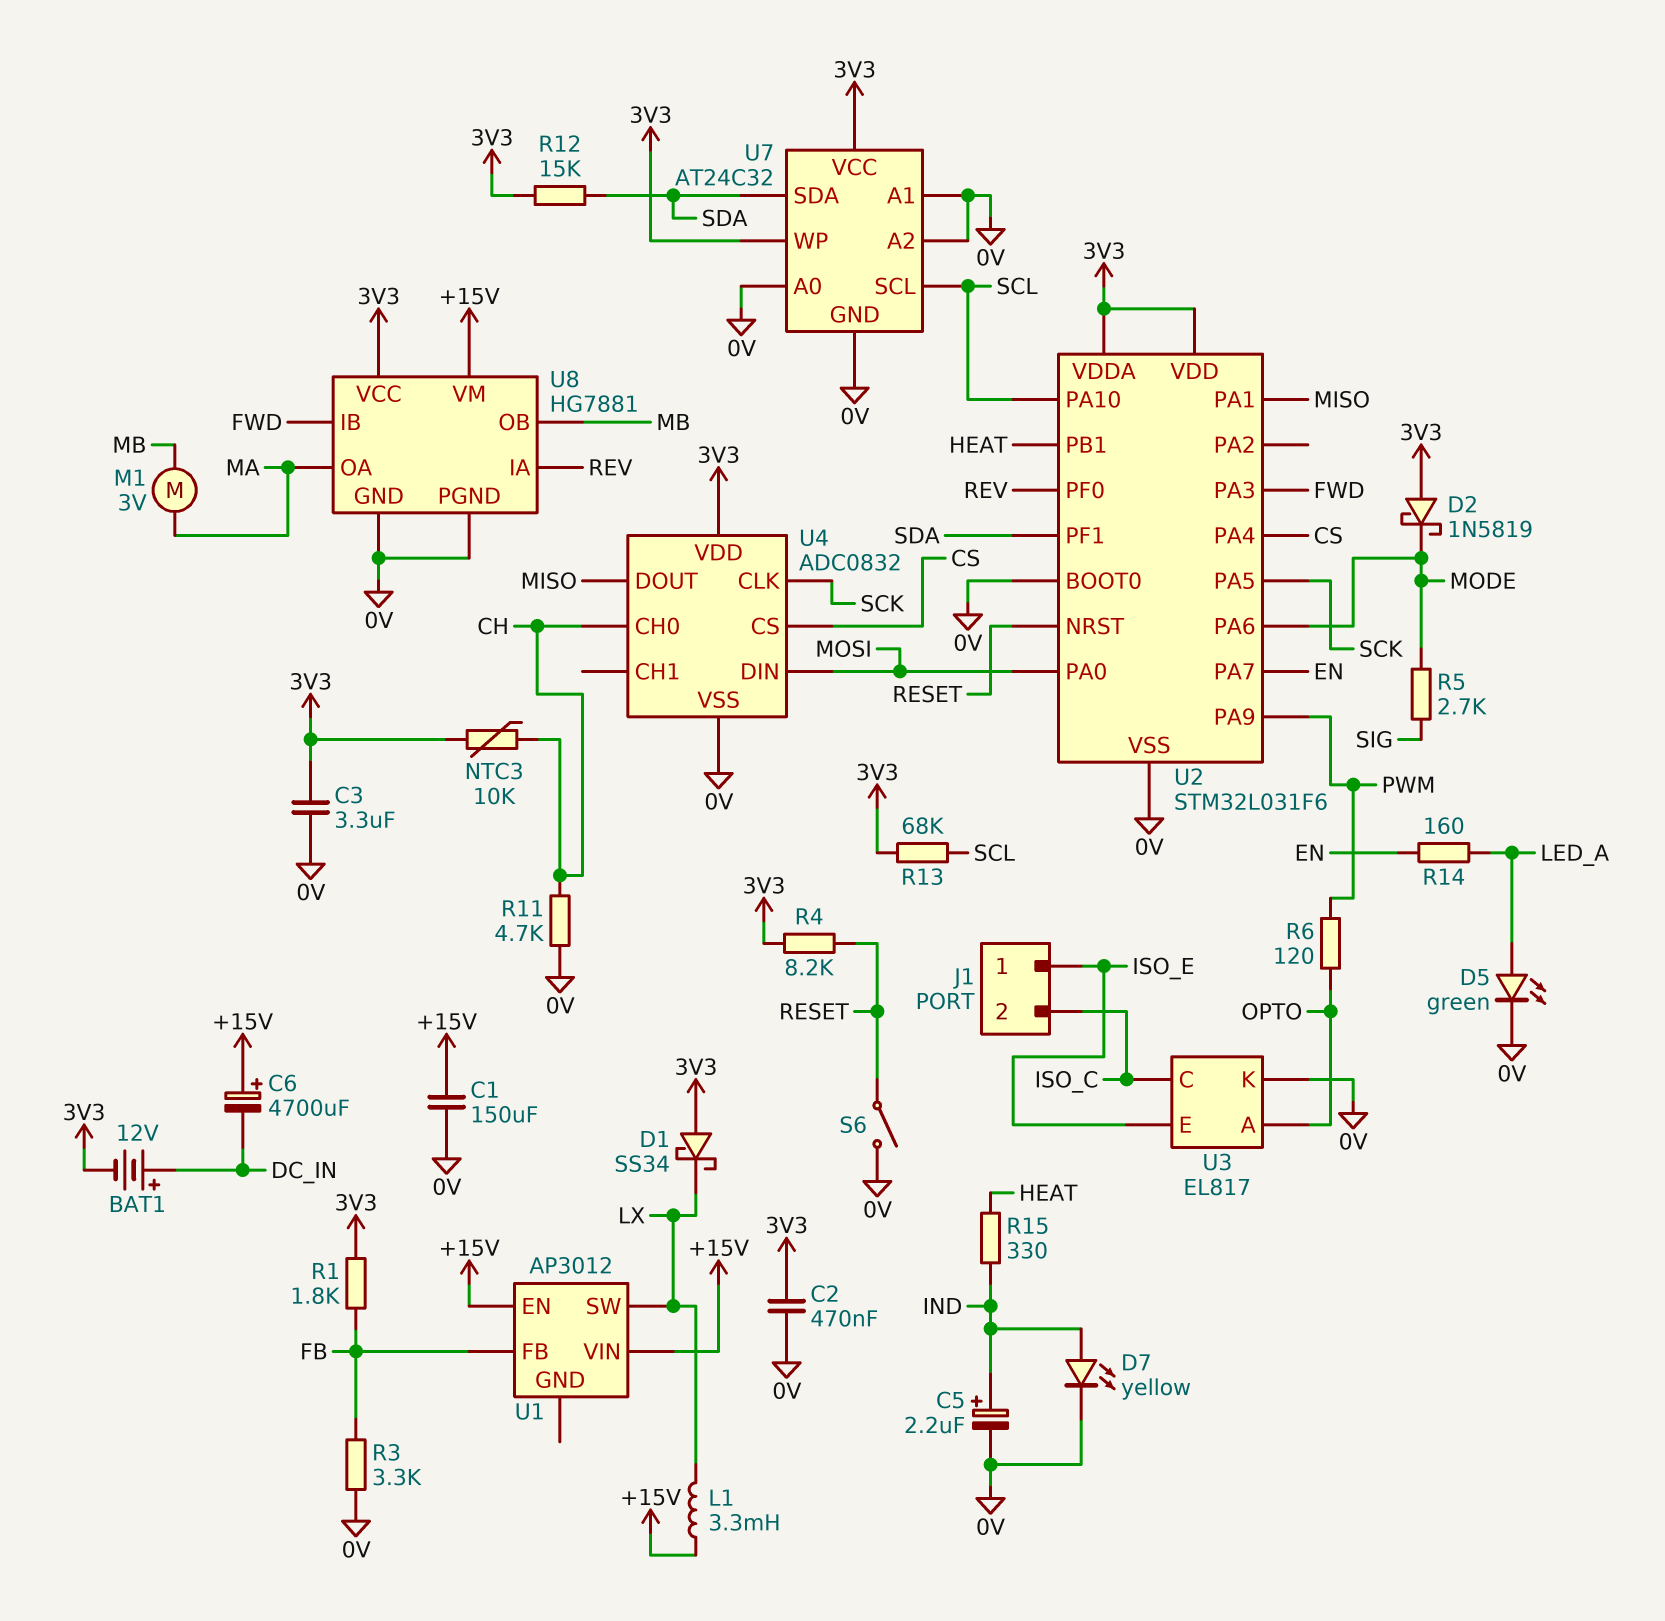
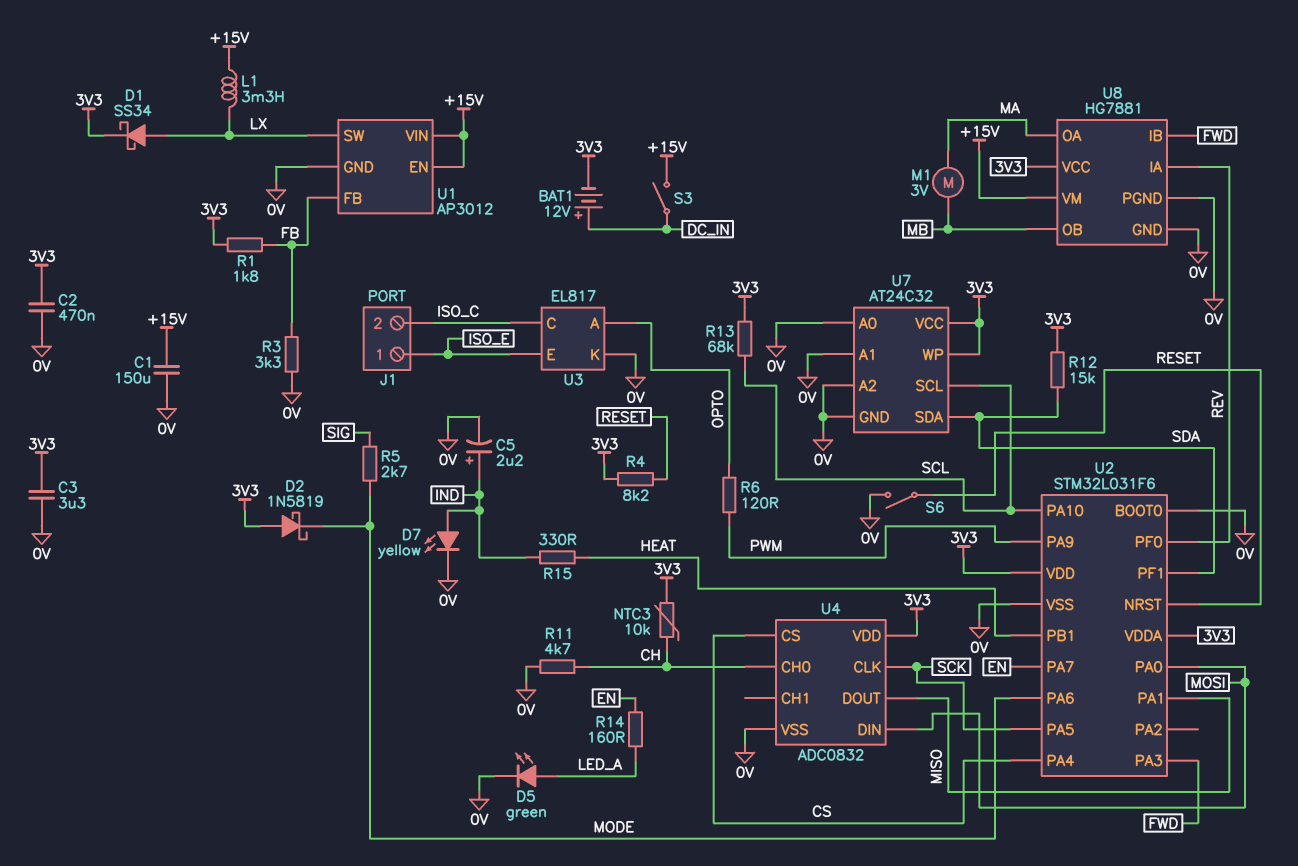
C6: 4700uF (plus +15V, minus DC_IN) -> none
D1: schottky SS34 (A 3V3, K LX) -> schottky SS34 (A LX, K 3V3)
S3: none -> switch (+15V, DC_IN)
U1 pin GND: none -> 0V

